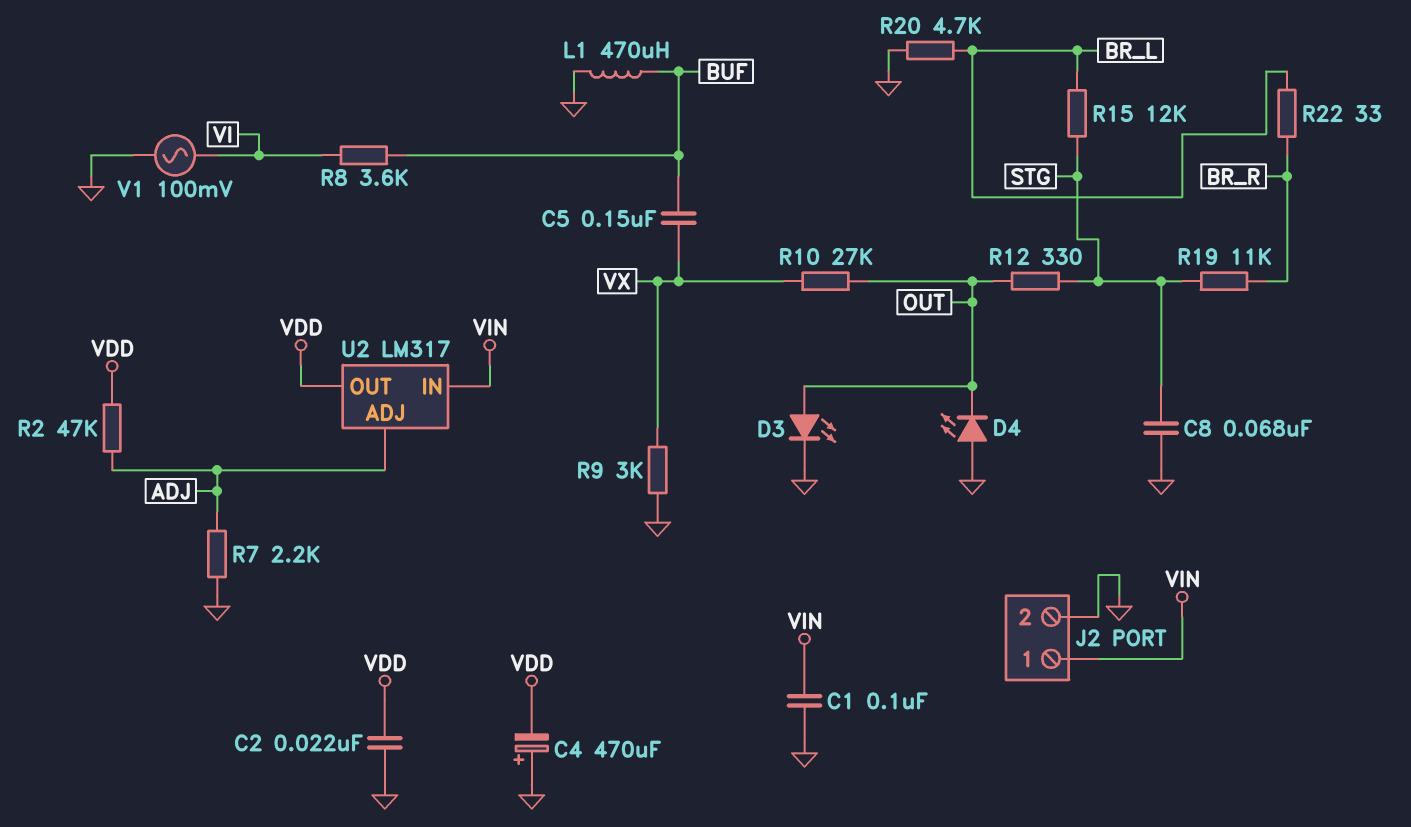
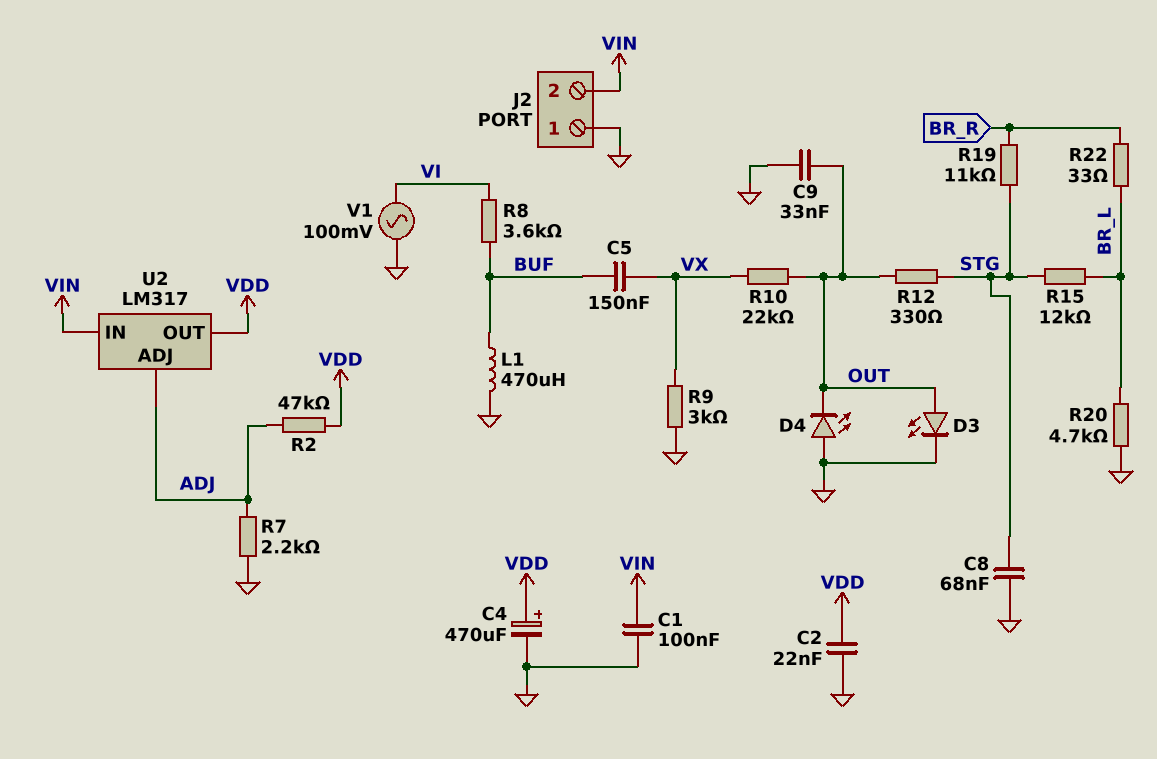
C4: 470uF (plus GND, minus VDD) -> 470uF (plus VDD, minus GND)
C9: none -> 33nF (GND, OUT)
J2 pin 1: VIN -> GND
J2 pin 2: GND -> VIN
R10: 27k (OUT, VX) -> 22k (OUT, VX)

